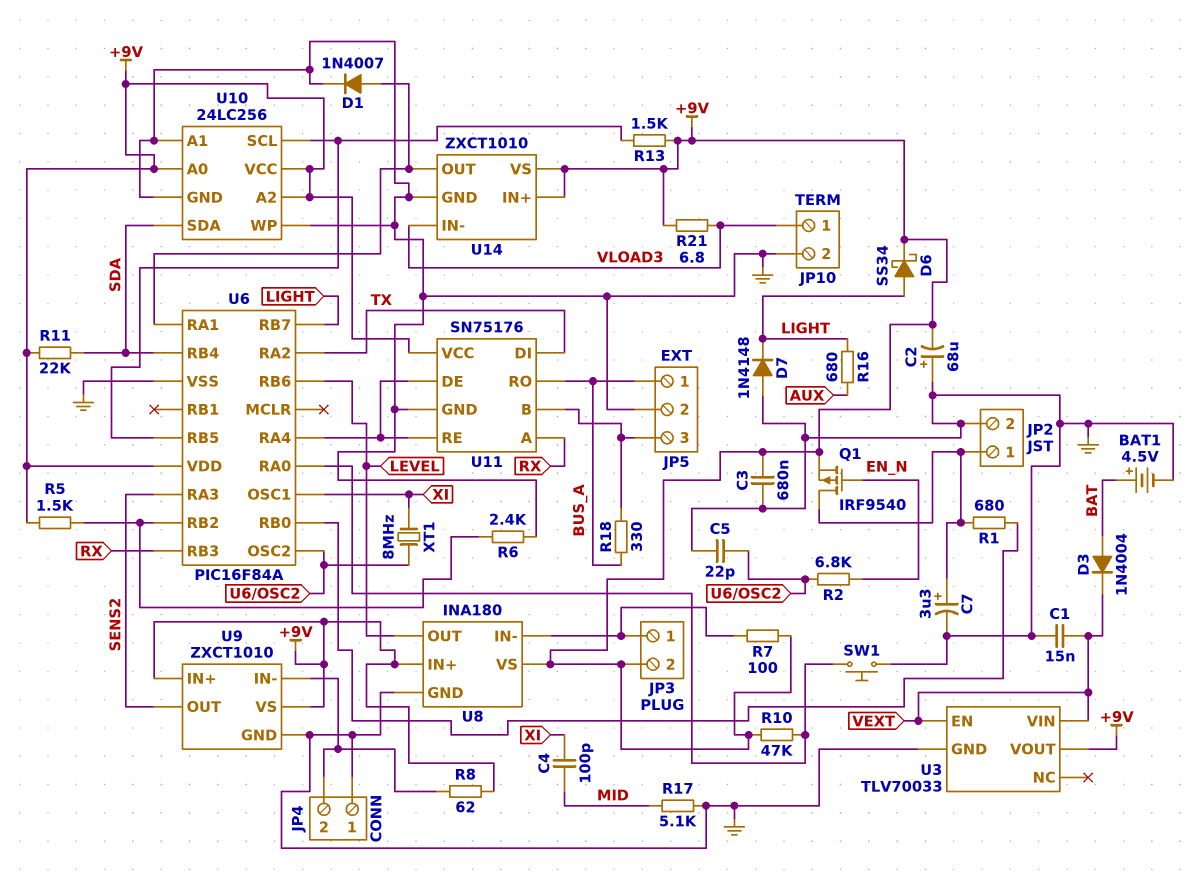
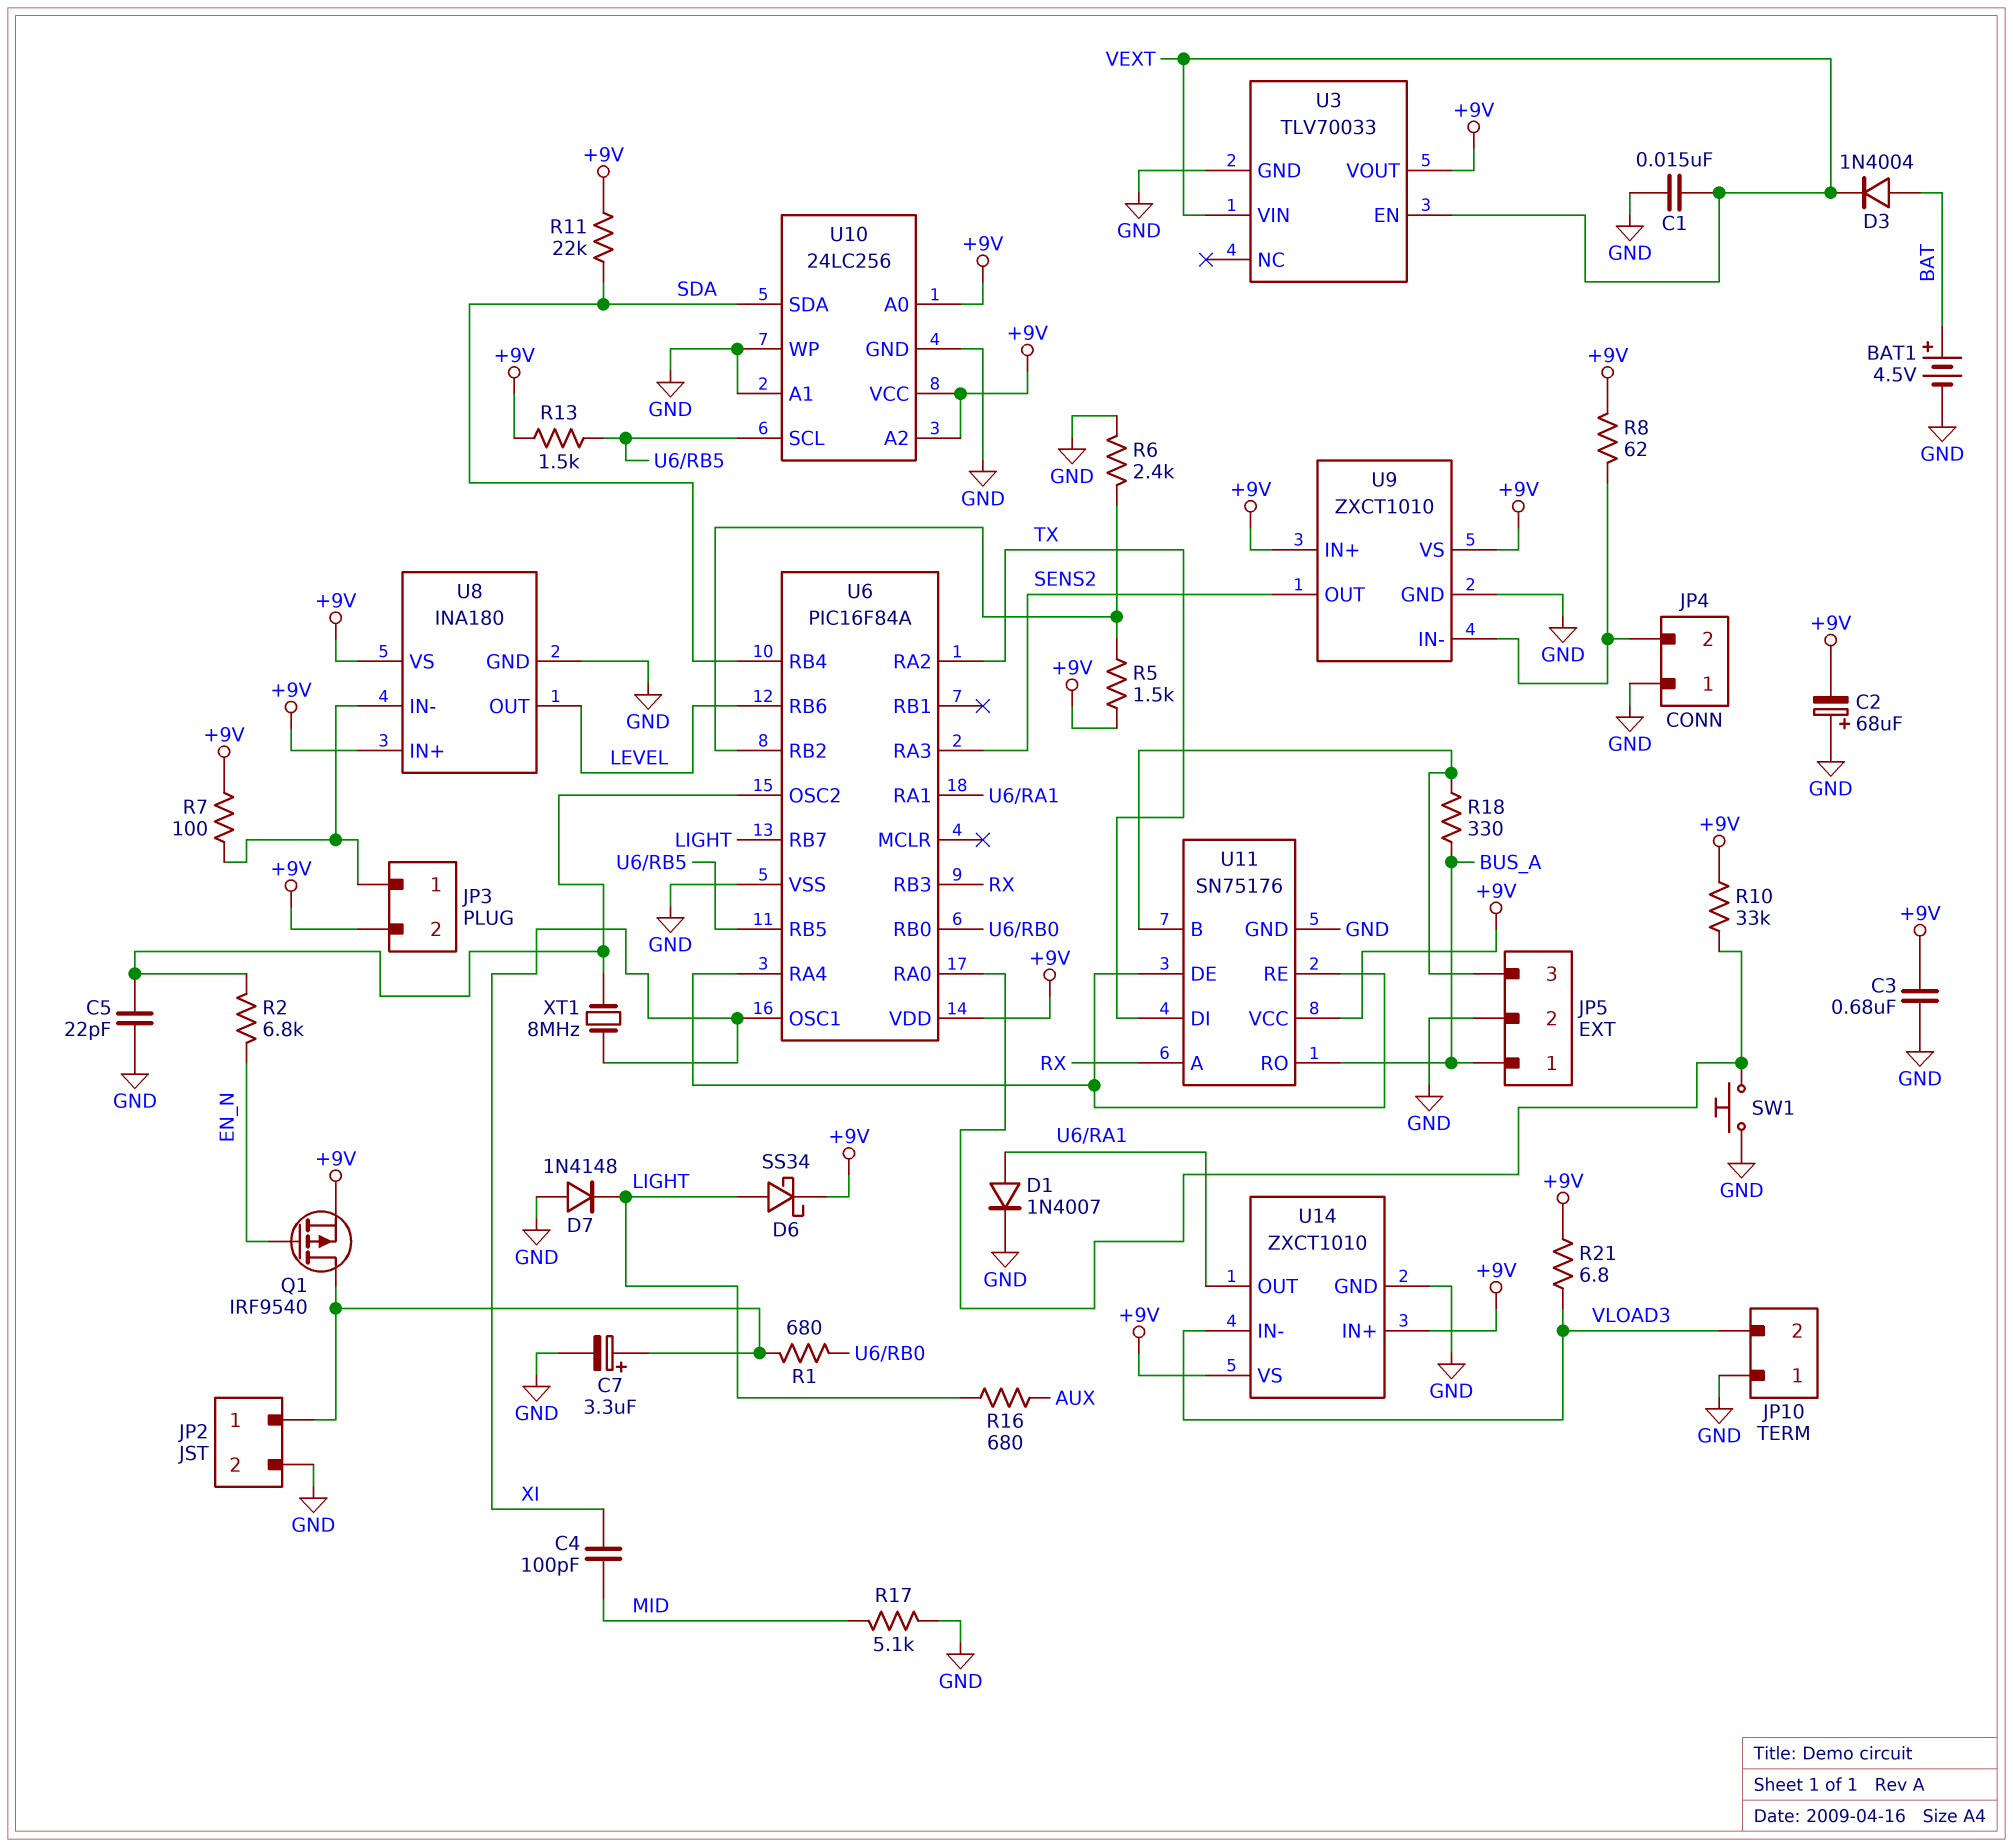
JP10 pin 1: VLOAD3 -> GND
JP10 pin 2: GND -> VLOAD3
R10: 47k (+9V, U6/RA0) -> 33k (+9V, U6/RA0)

